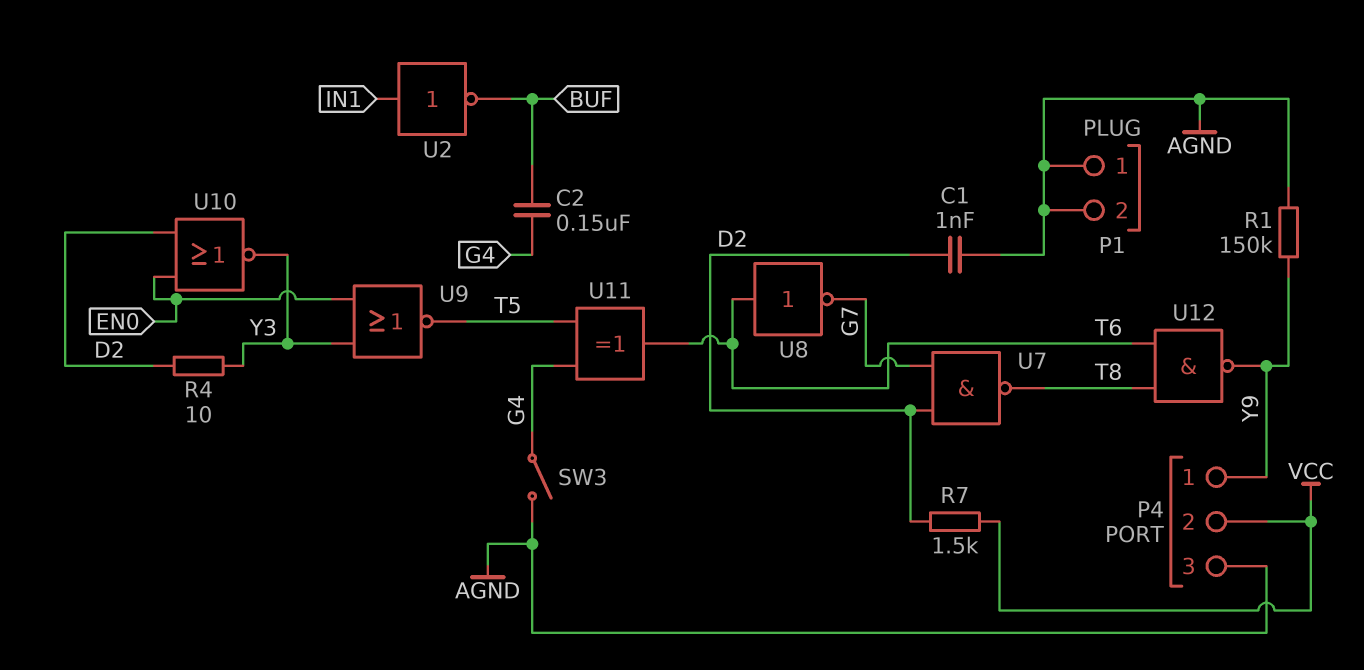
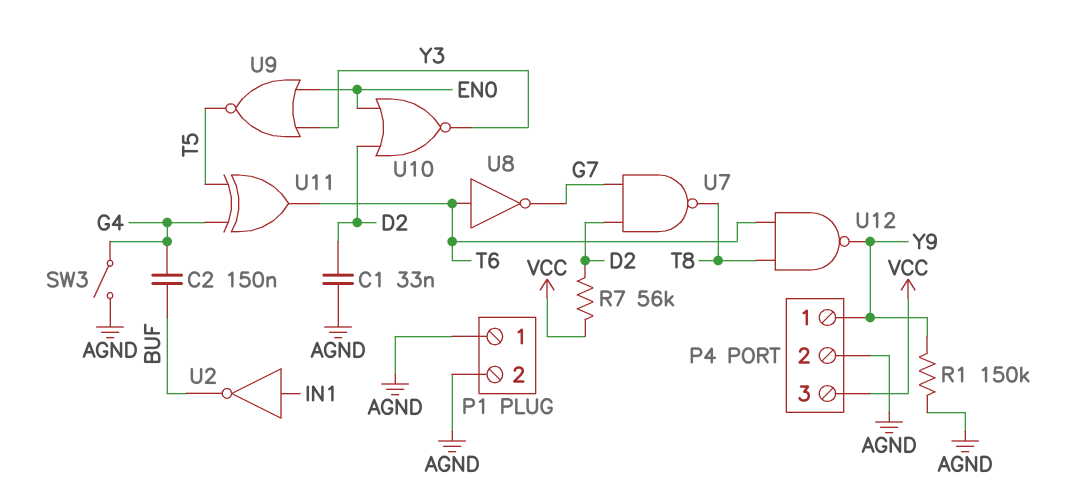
C1: 1nF (AGND, D2) -> 33nF (AGND, D2)
P4 pin 2: VCC -> AGND
P4 pin 3: AGND -> VCC
R4: 10 (D2, Y3) -> none
R7: 1.5k (D2, VCC) -> 56k (D2, VCC)

